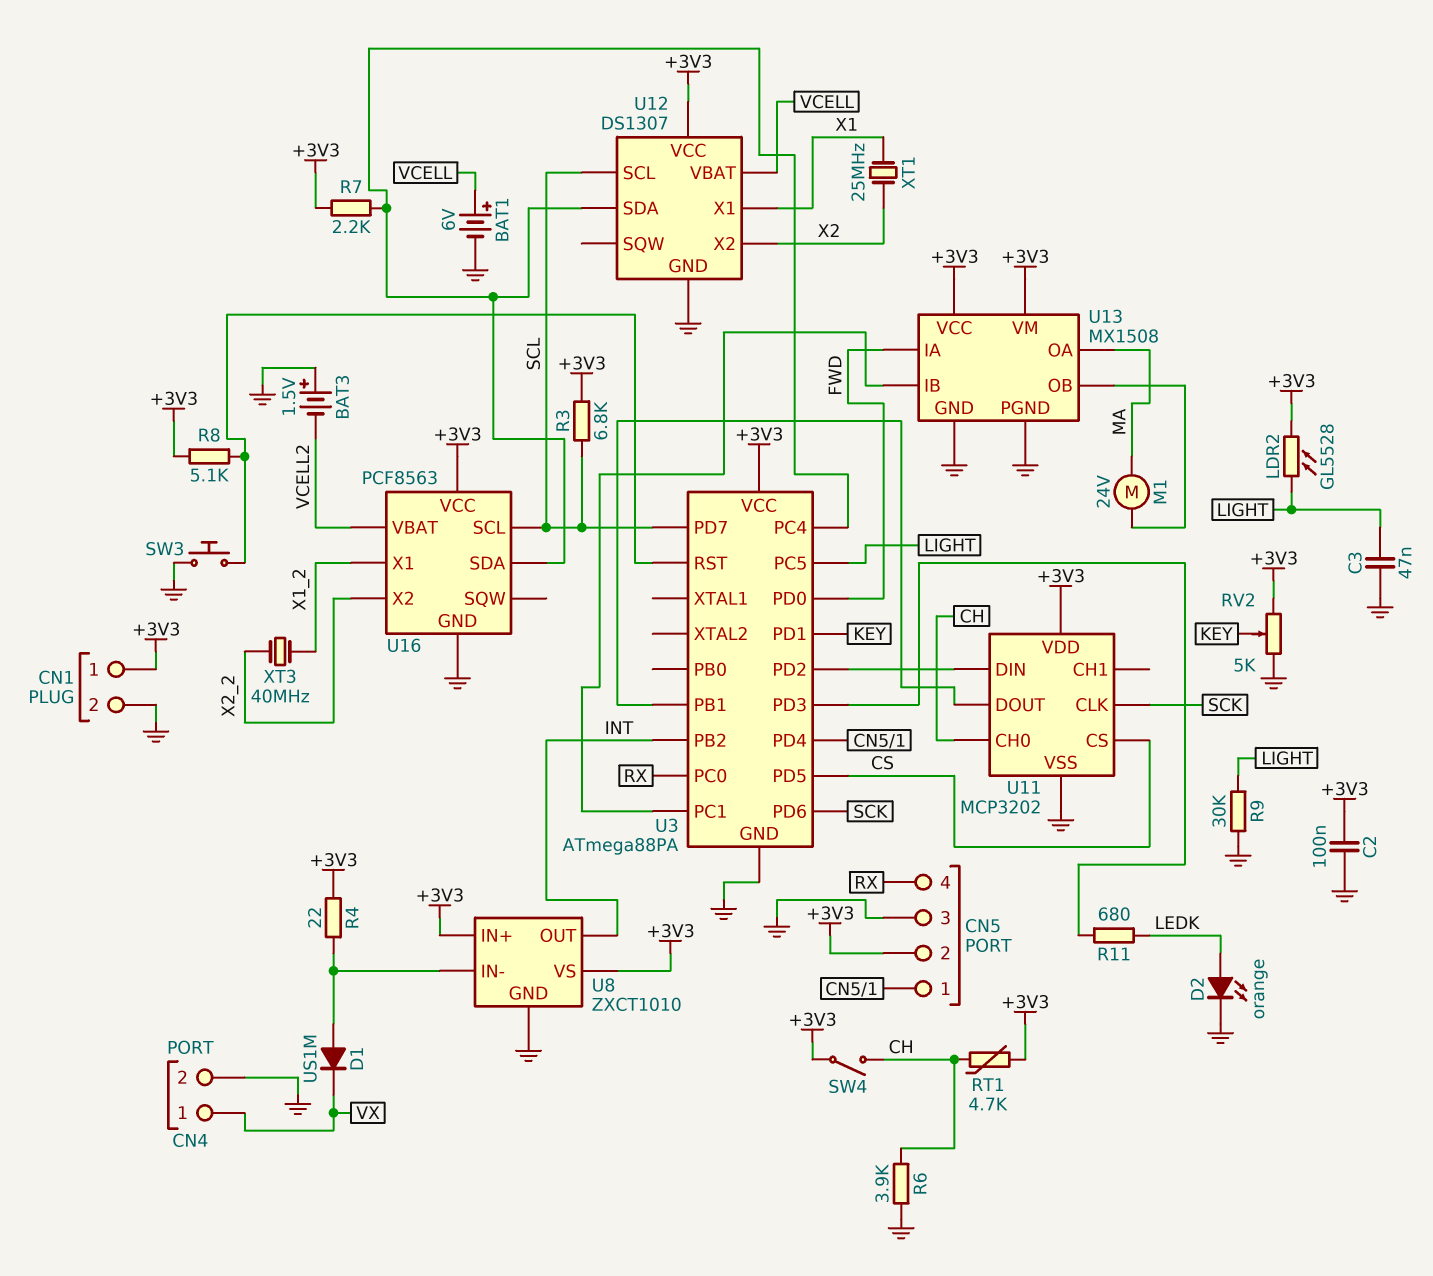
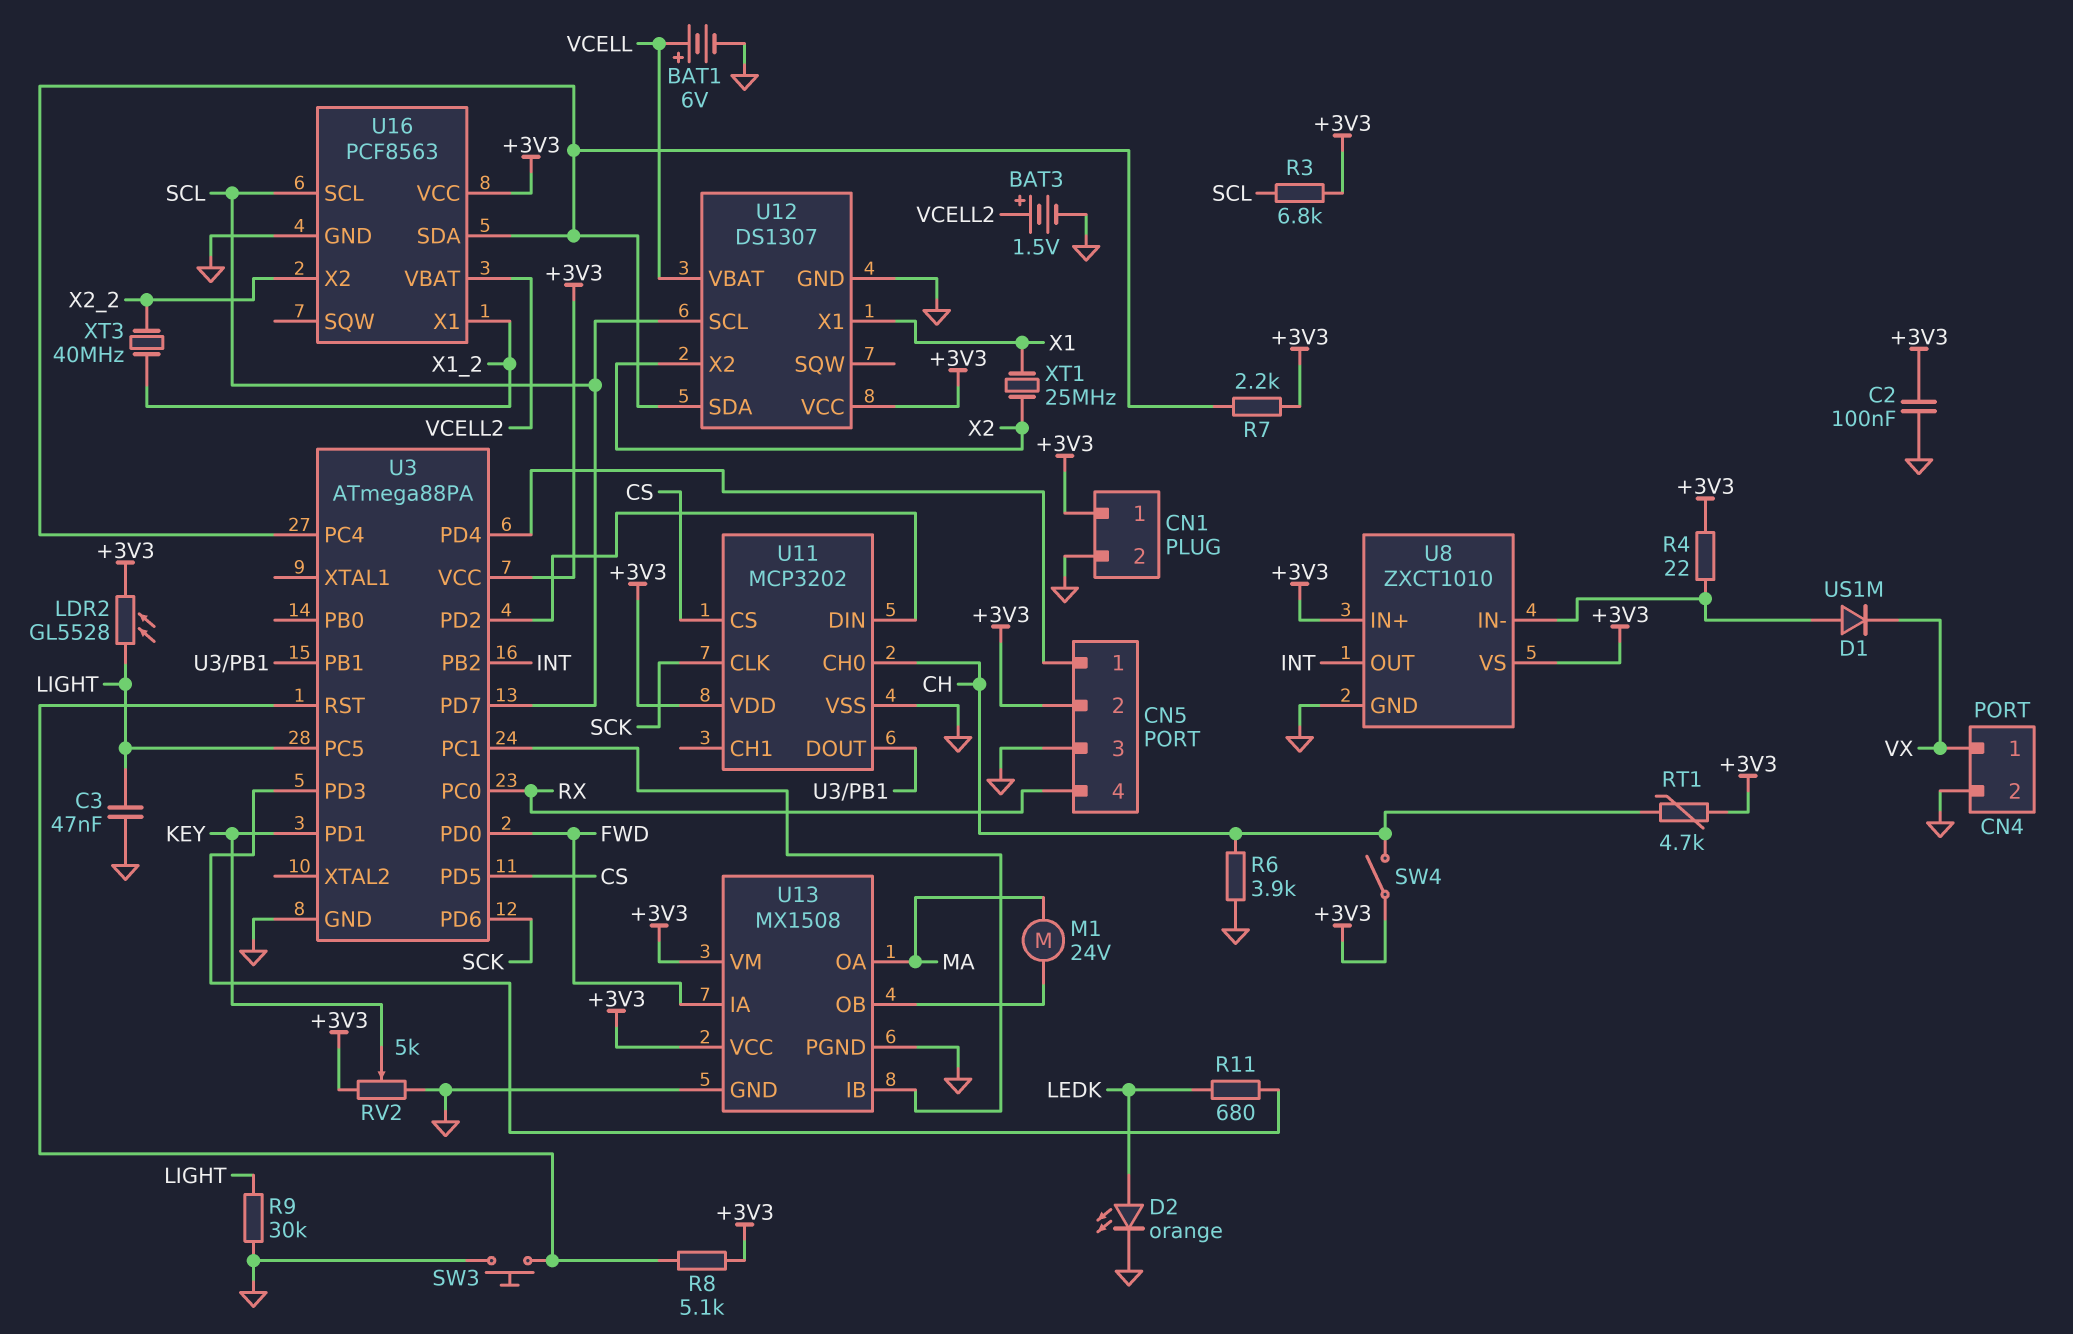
BAT3: 1.5V (plus GND, minus VCELL2) -> 1.5V (plus VCELL2, minus GND)

